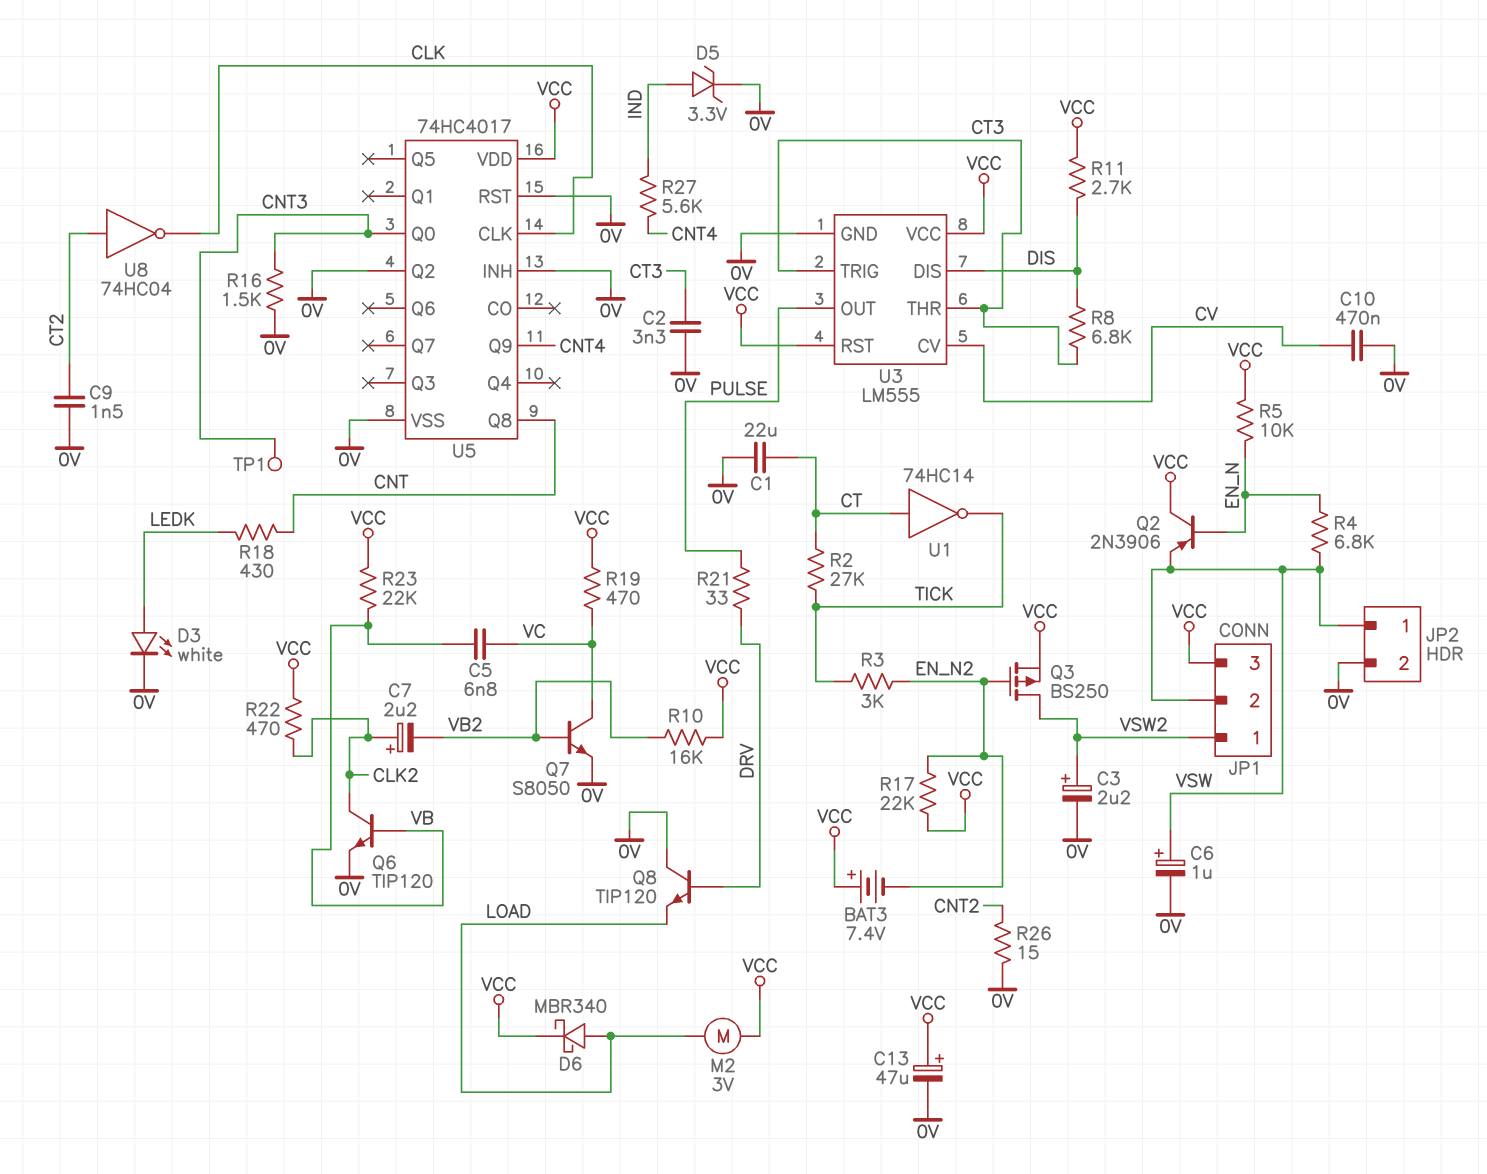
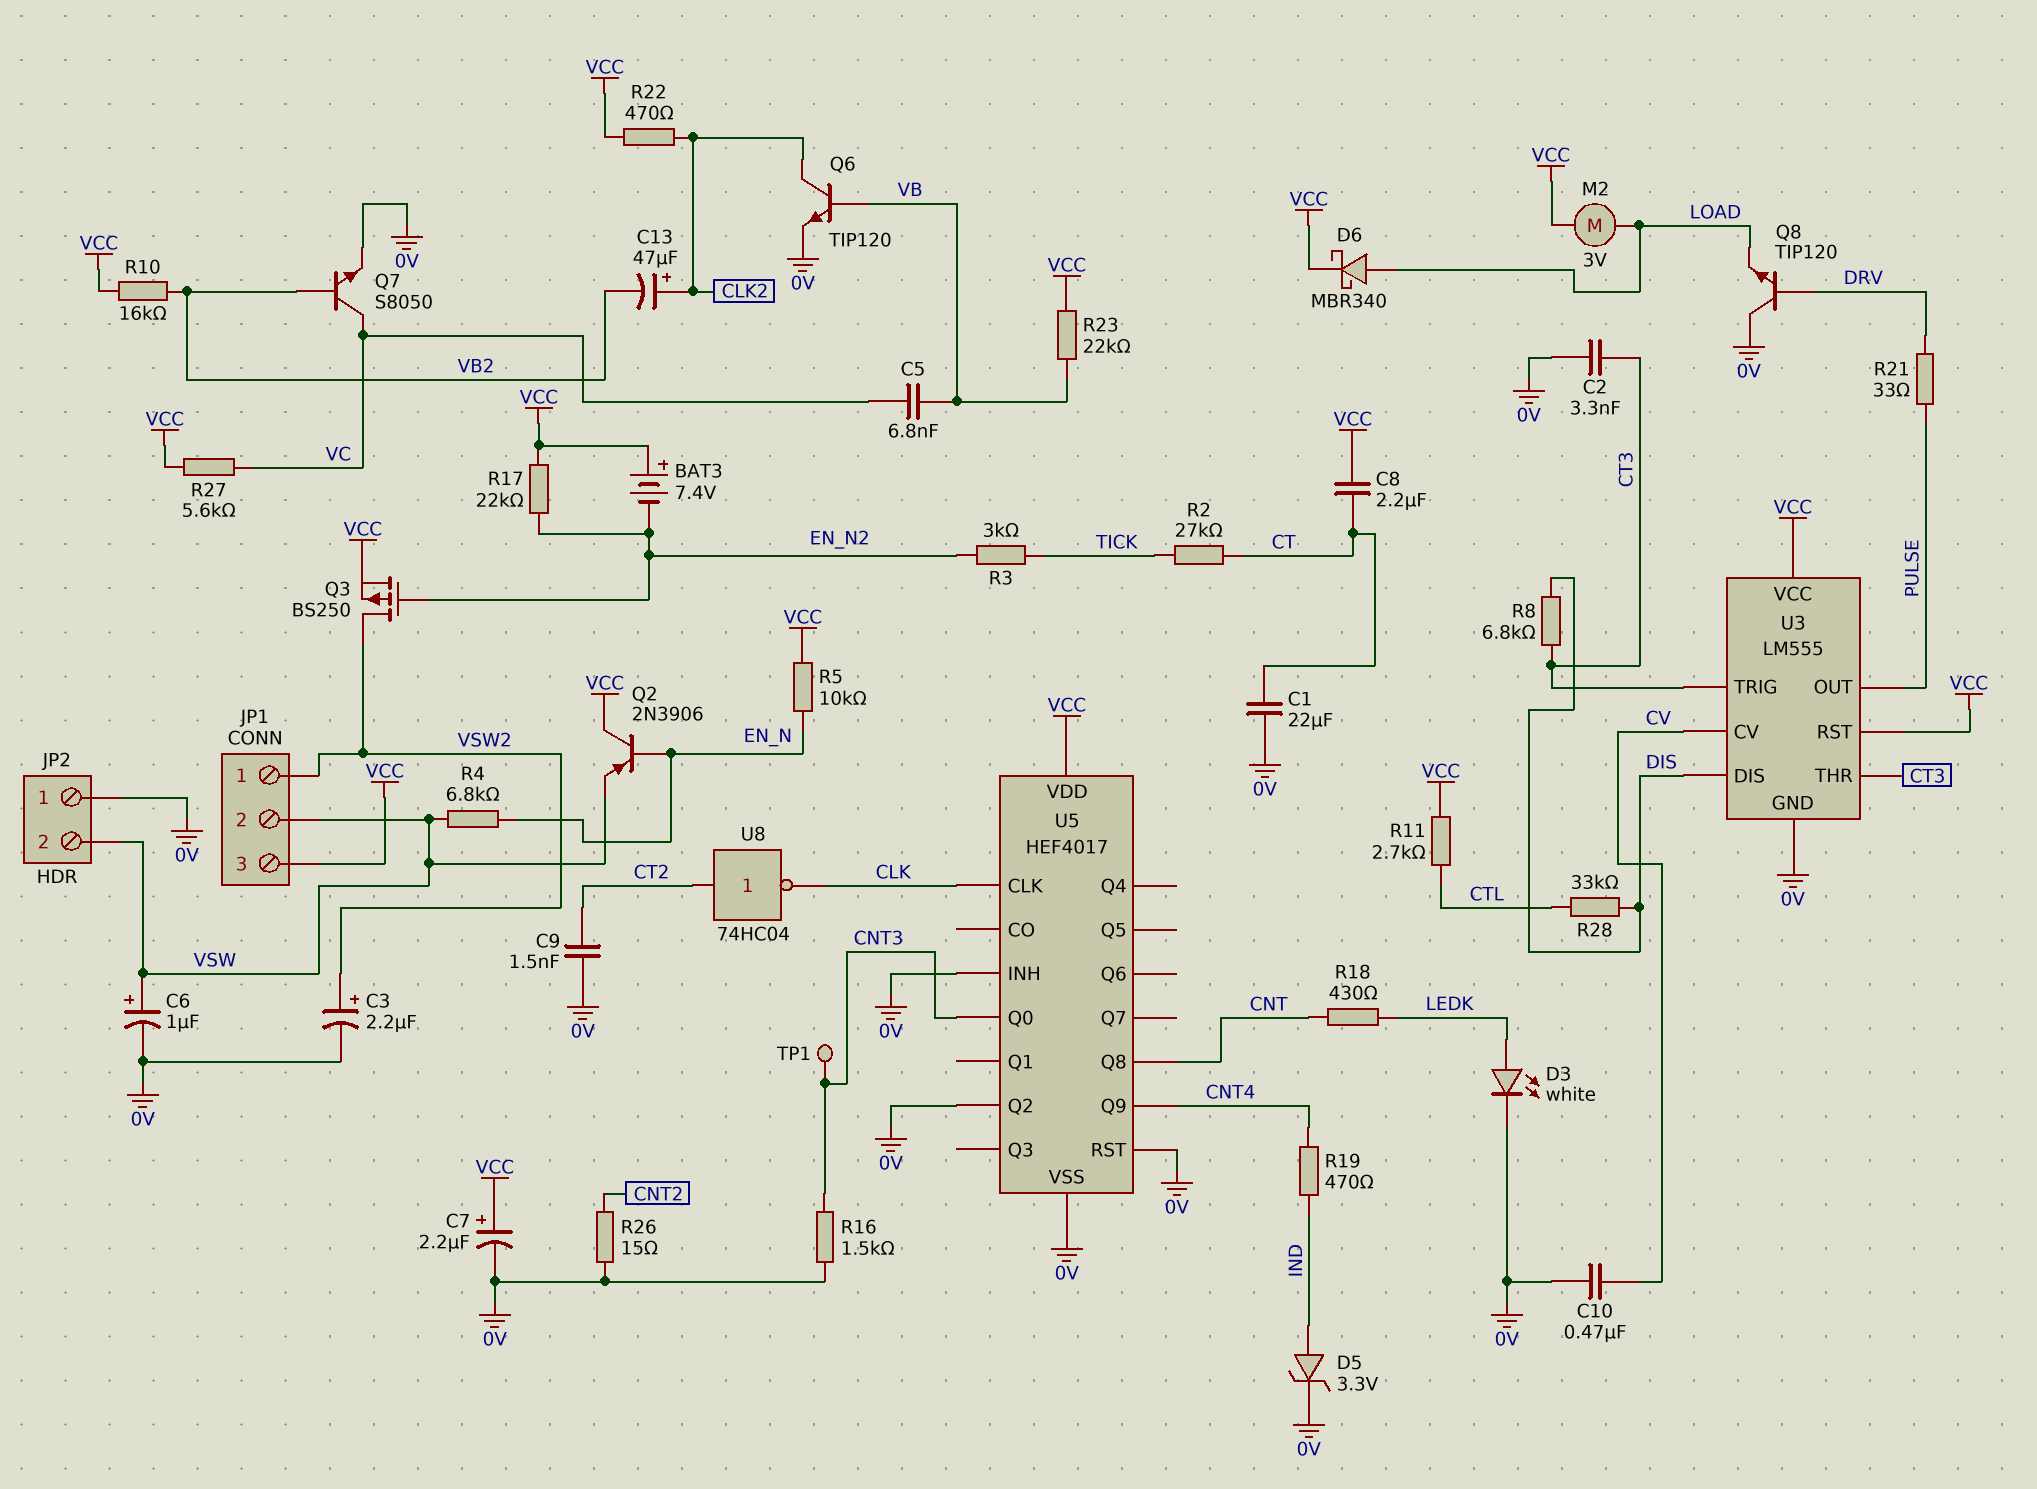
C7: 2.2uF (plus CLK2, minus VB2) -> 2.2uF (plus VCC, minus 0V)
C8: none -> 2.2uF (CT, VCC)
C13: 47uF (plus VCC, minus 0V) -> 47uF (plus CLK2, minus VB2)
JP2 pin 1: VSW -> 0V
JP2 pin 2: 0V -> VSW
R11: 2.7k (DIS, VCC) -> 2.7k (CTL, VCC)
R19: 470 (VC, VCC) -> 470 (CNT4, IND)
R27: 5.6k (CNT4, IND) -> 5.6k (VC, VCC)
R28: none -> 33k (CTL, DIS)
U1: NOT 74HC14 (in CT, out TICK) -> none
U5: 74HC4017 -> HEF4017

